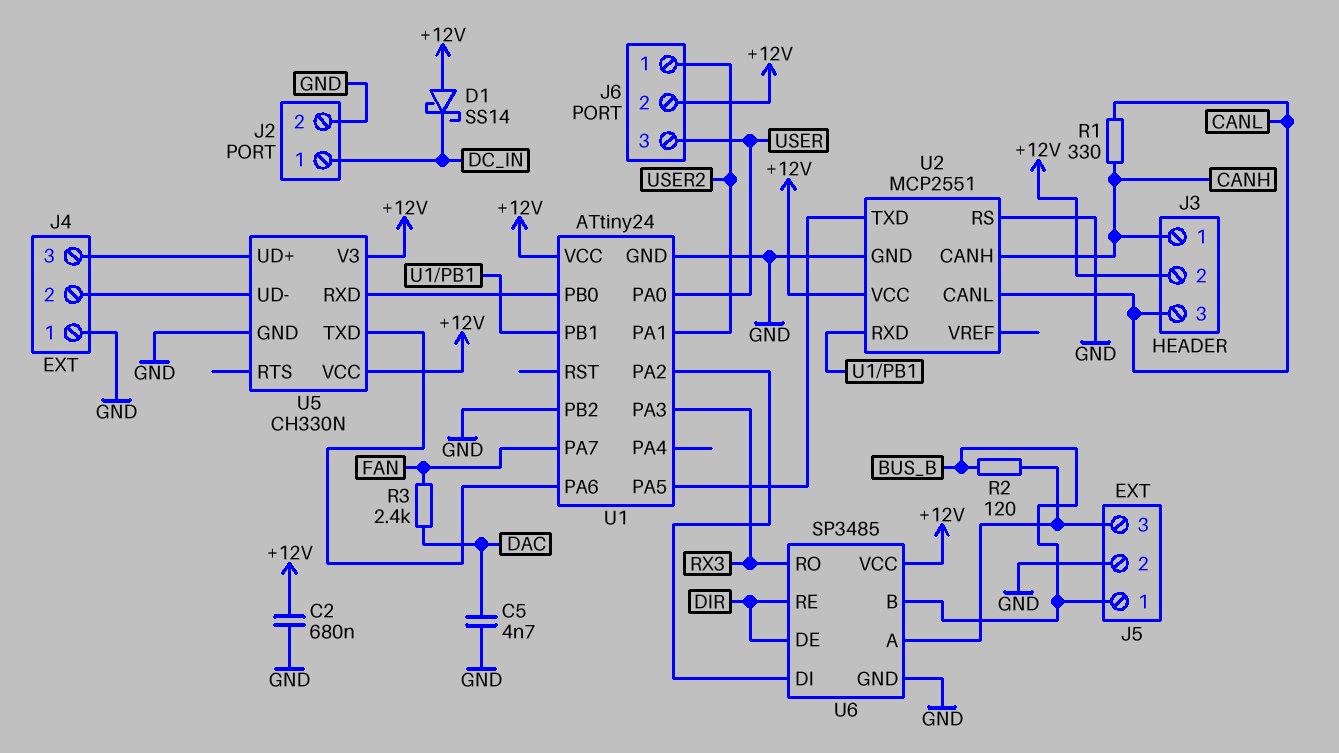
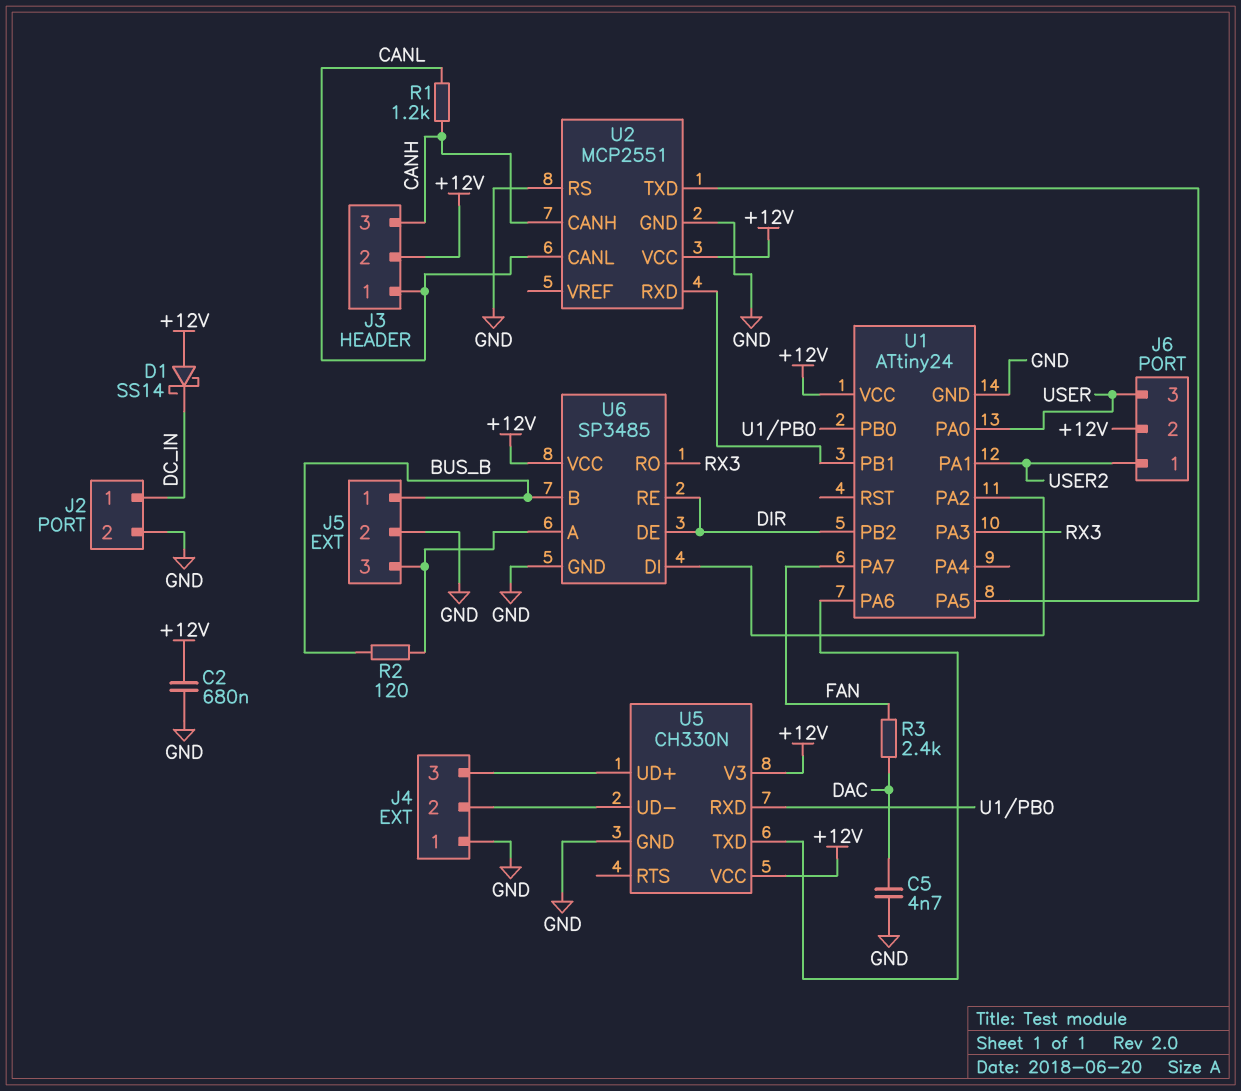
J3 pin 1: CANH -> CANL
J3 pin 3: CANL -> CANH
R1: 330 (CANH, CANL) -> 1.2k (CANH, CANL)
U1 pin PB2: GND -> DIR

